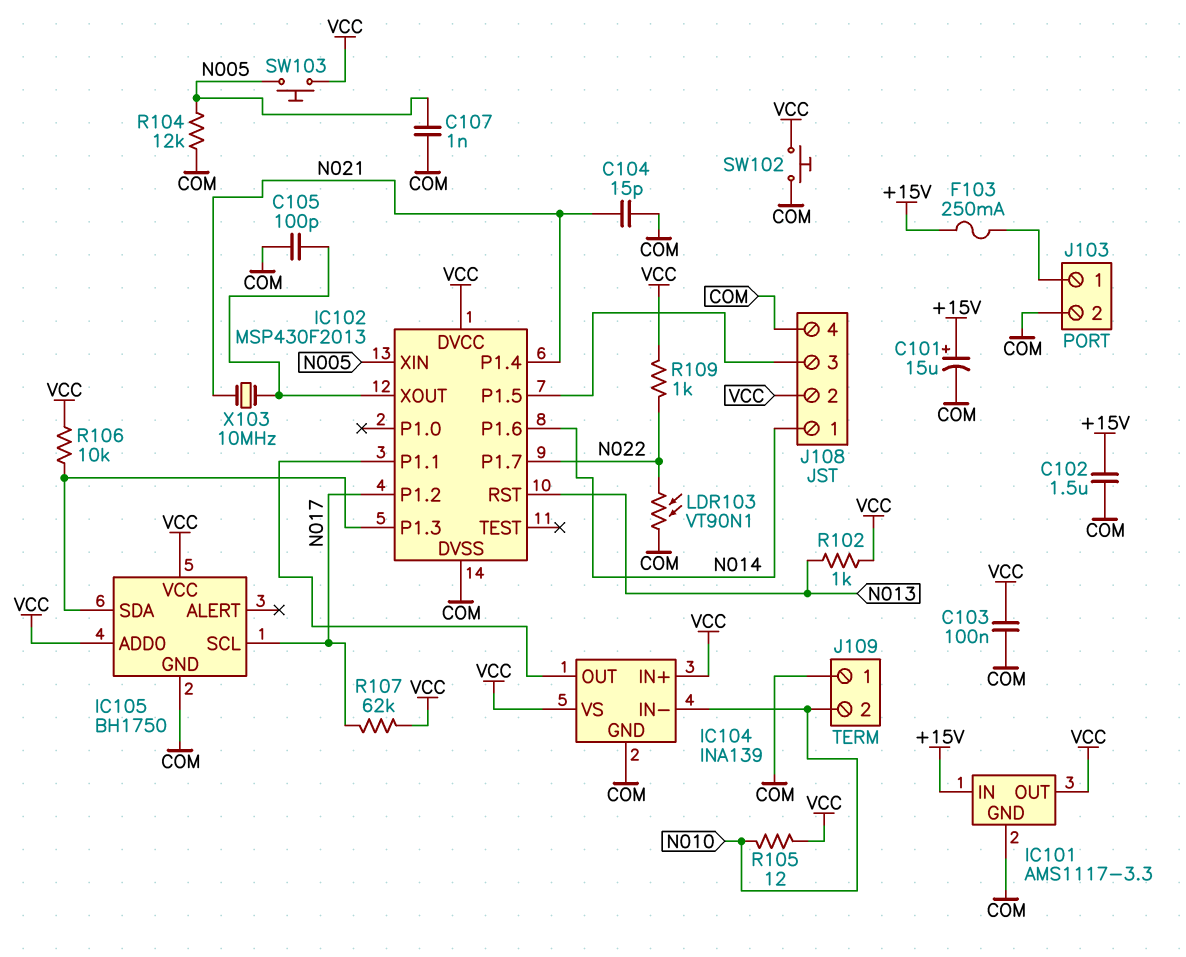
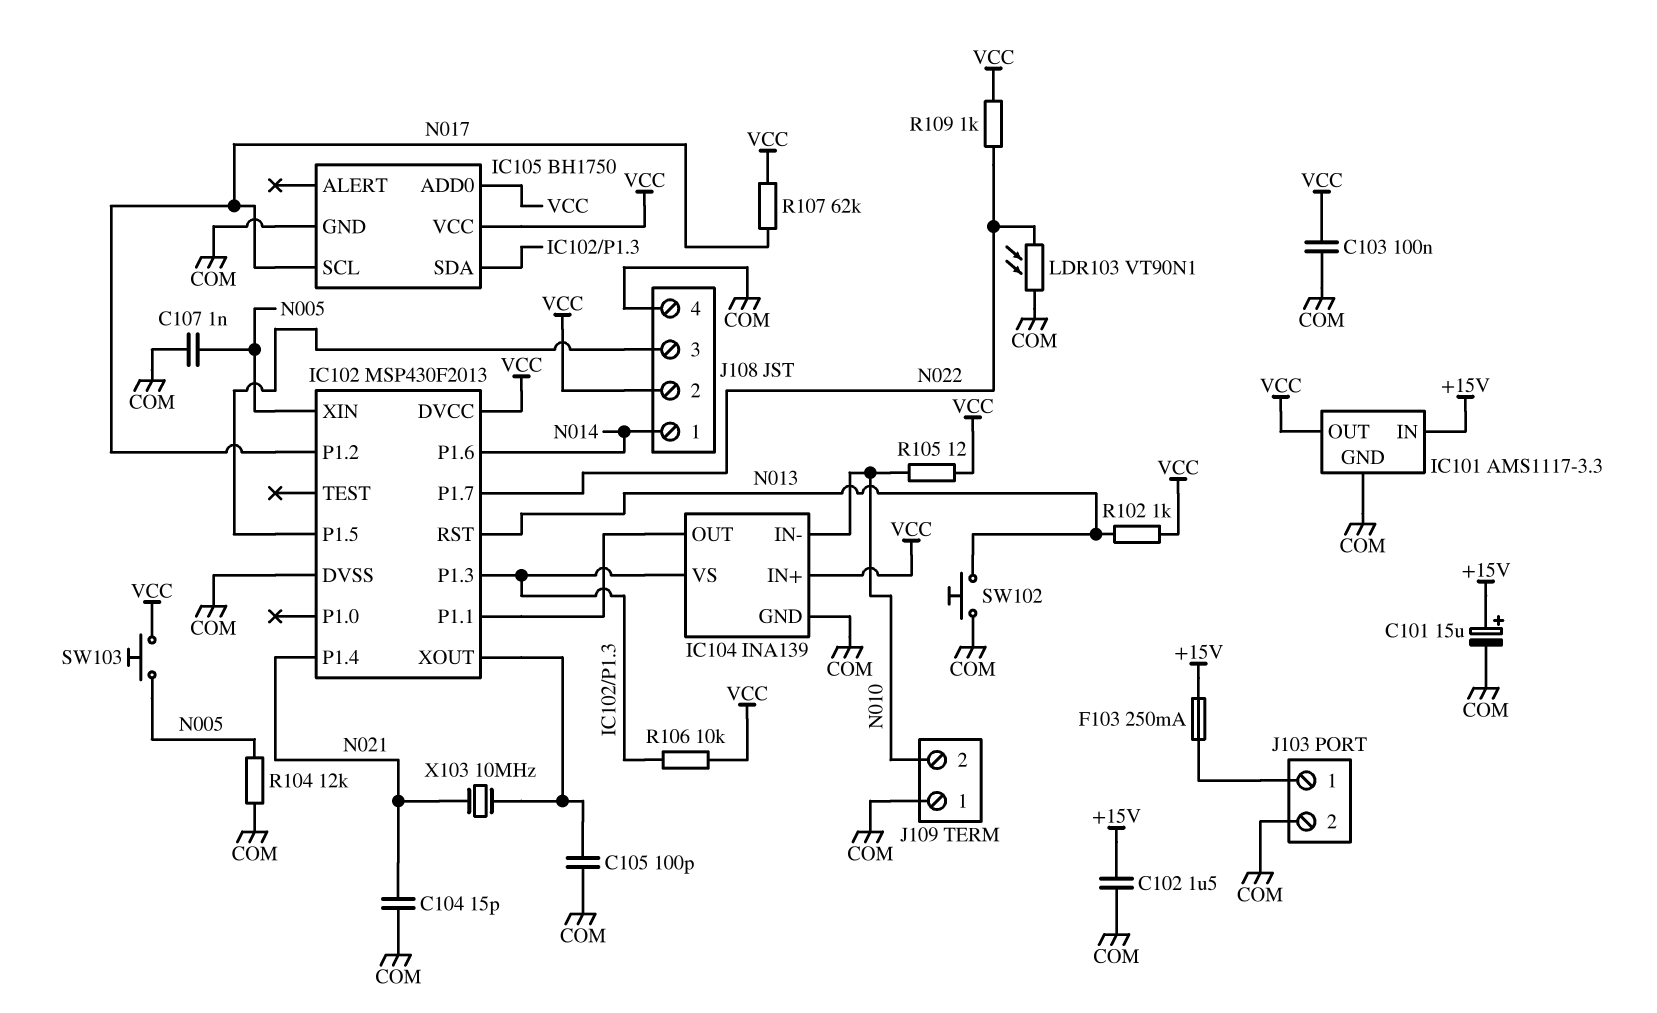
IC104 pin VS: VCC -> IC102/P1.3
SW102: button (COM, VCC) -> button (COM, N013)

